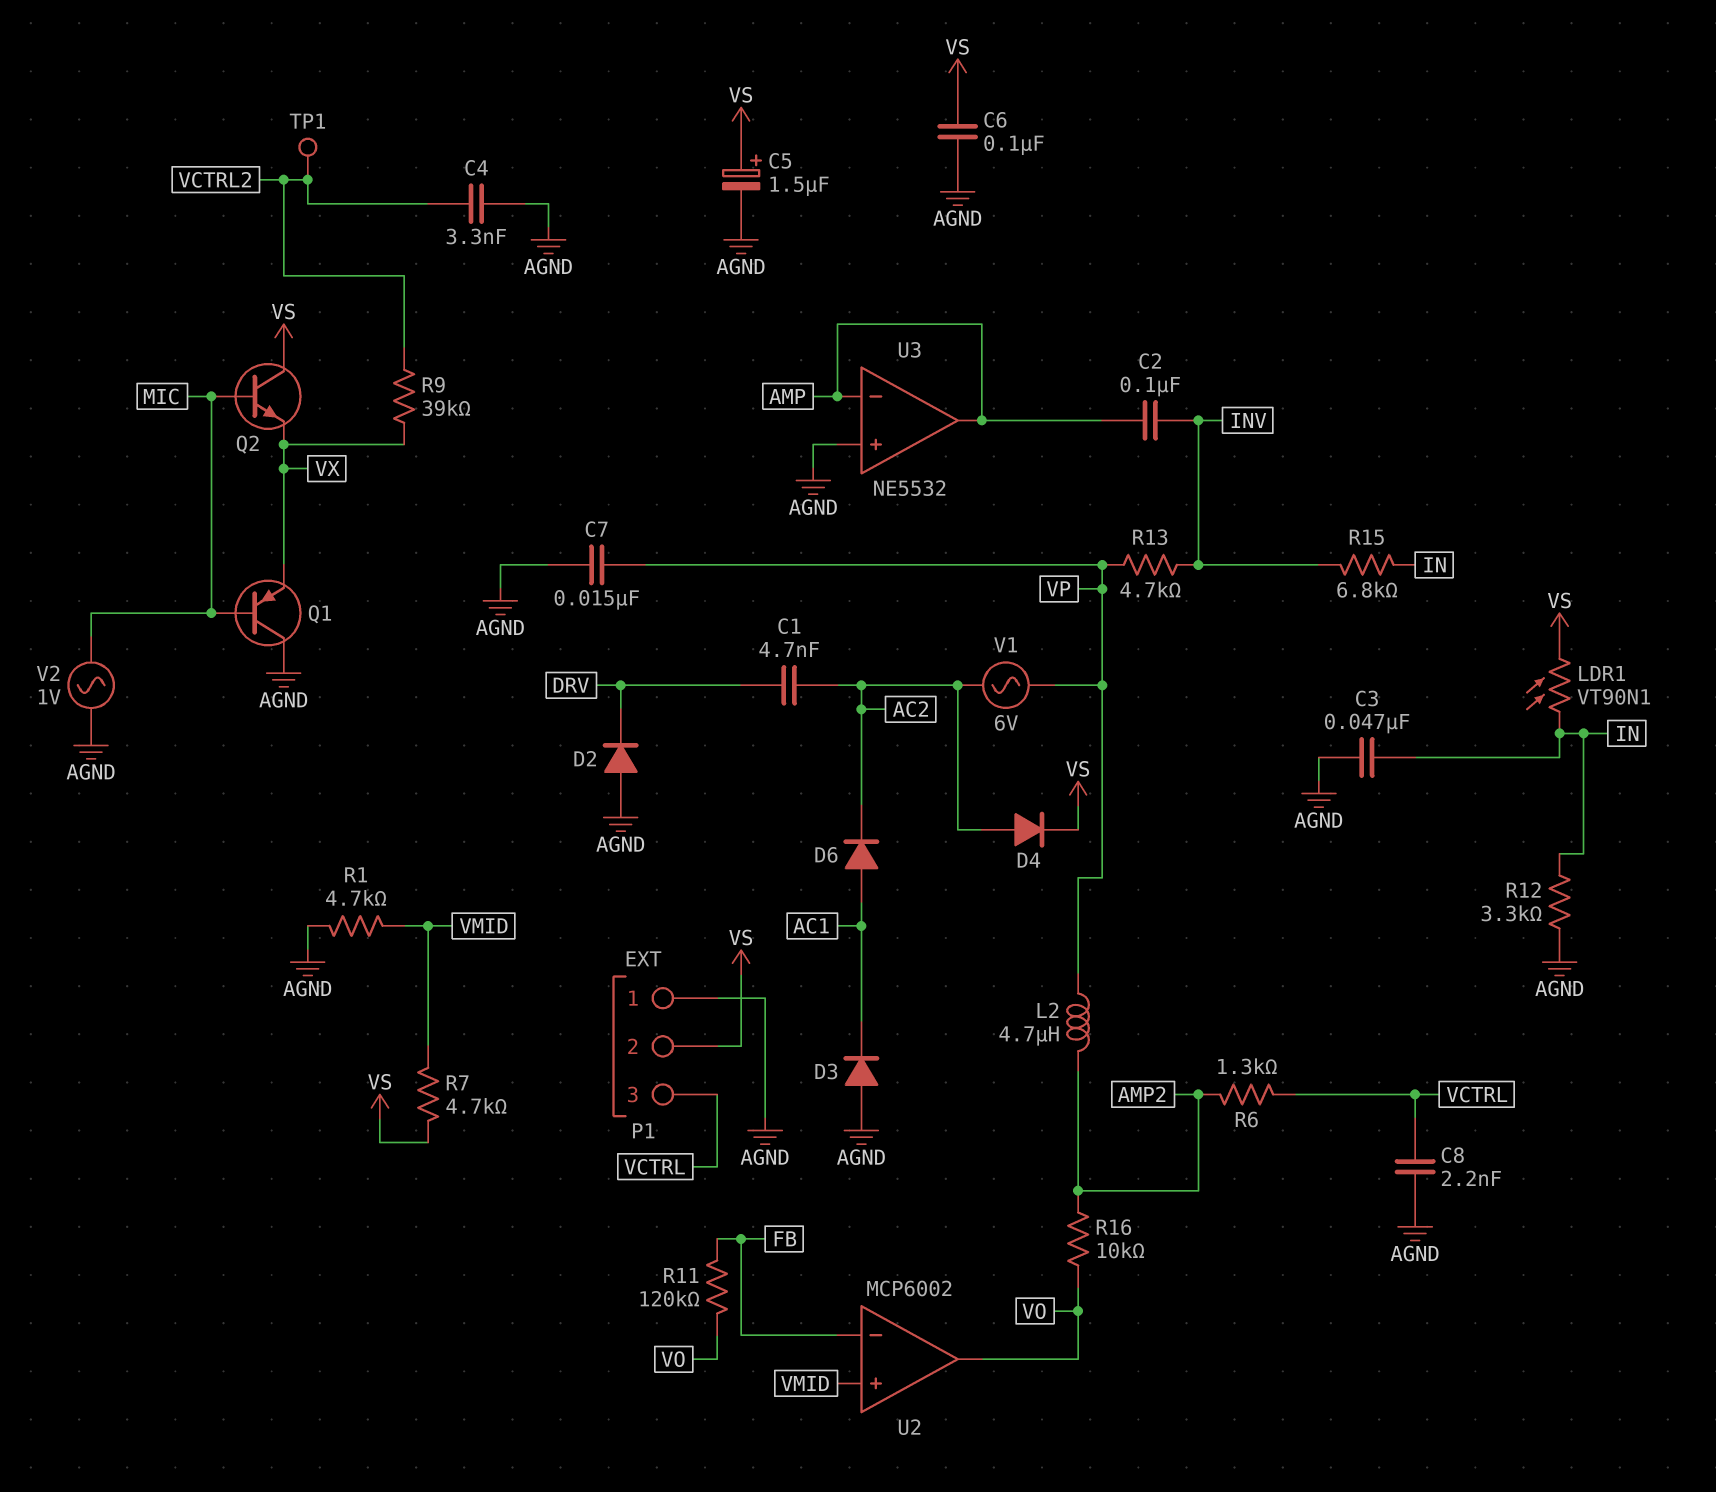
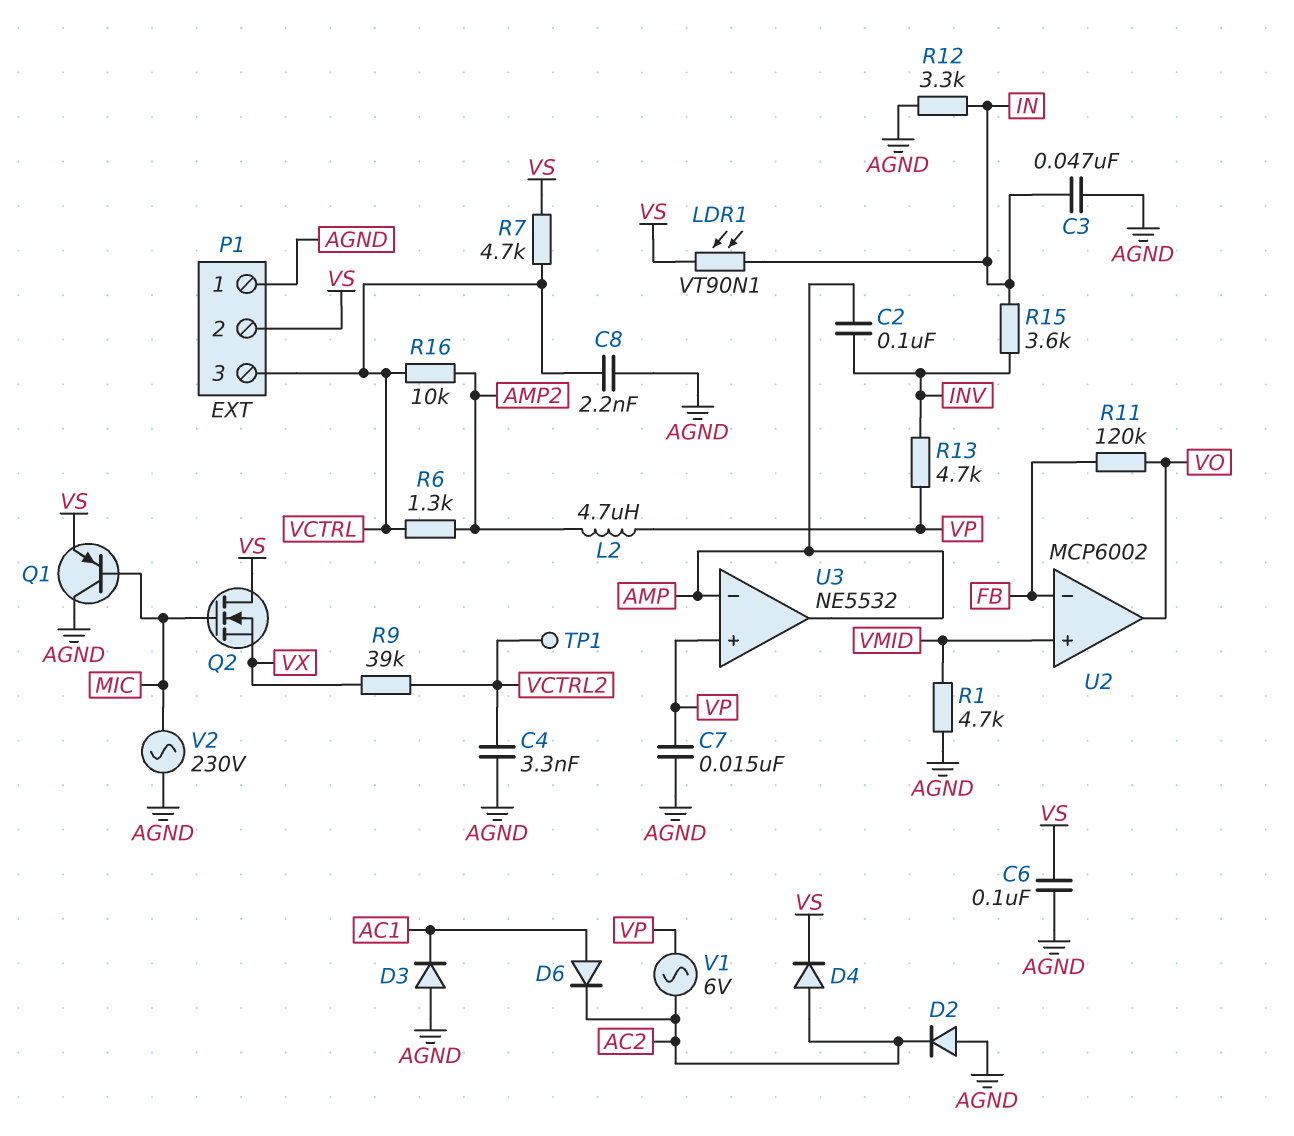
C1: 4.7nF (AC2, DRV) -> none
C5: 1.5uF (plus VS, minus AGND) -> none
D2: diode (A AGND, K DRV) -> diode (A AGND, K AC2)
Q1: PNP (B MIC, C AGND, E VX) -> PNP (B MIC, C AGND, E VS)
Q2: NPN (B MIC, C VS, E VX) -> NMOS (G MIC, D VS, S VX)
R7: 4.7k (VMID, VS) -> 4.7k (VCTRL, VS)
R15: 6.8k (IN, INV) -> 3.6k (IN, INV)
R16: 10k (AMP2, VO) -> 10k (AMP2, VCTRL)
U3 pin in+: AGND -> VP
V2: AC 1V (AGND, MIC) -> AC 230V (AGND, MIC)

